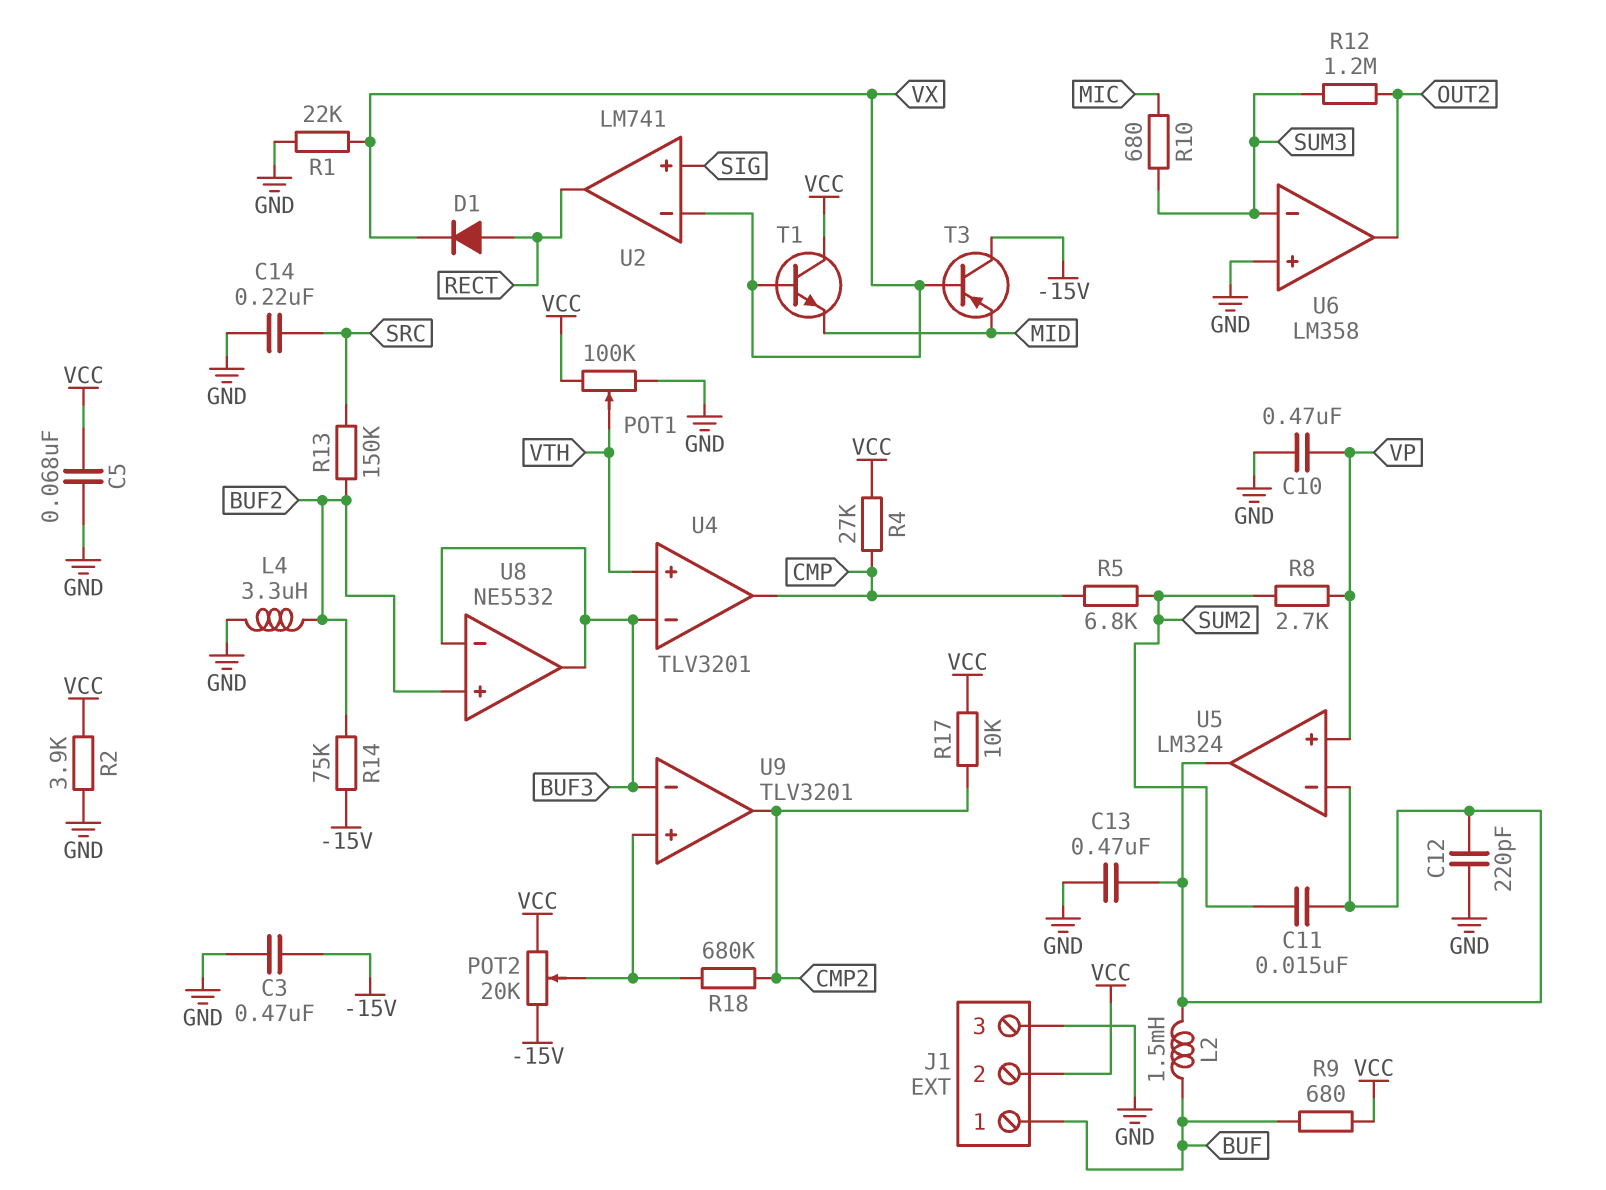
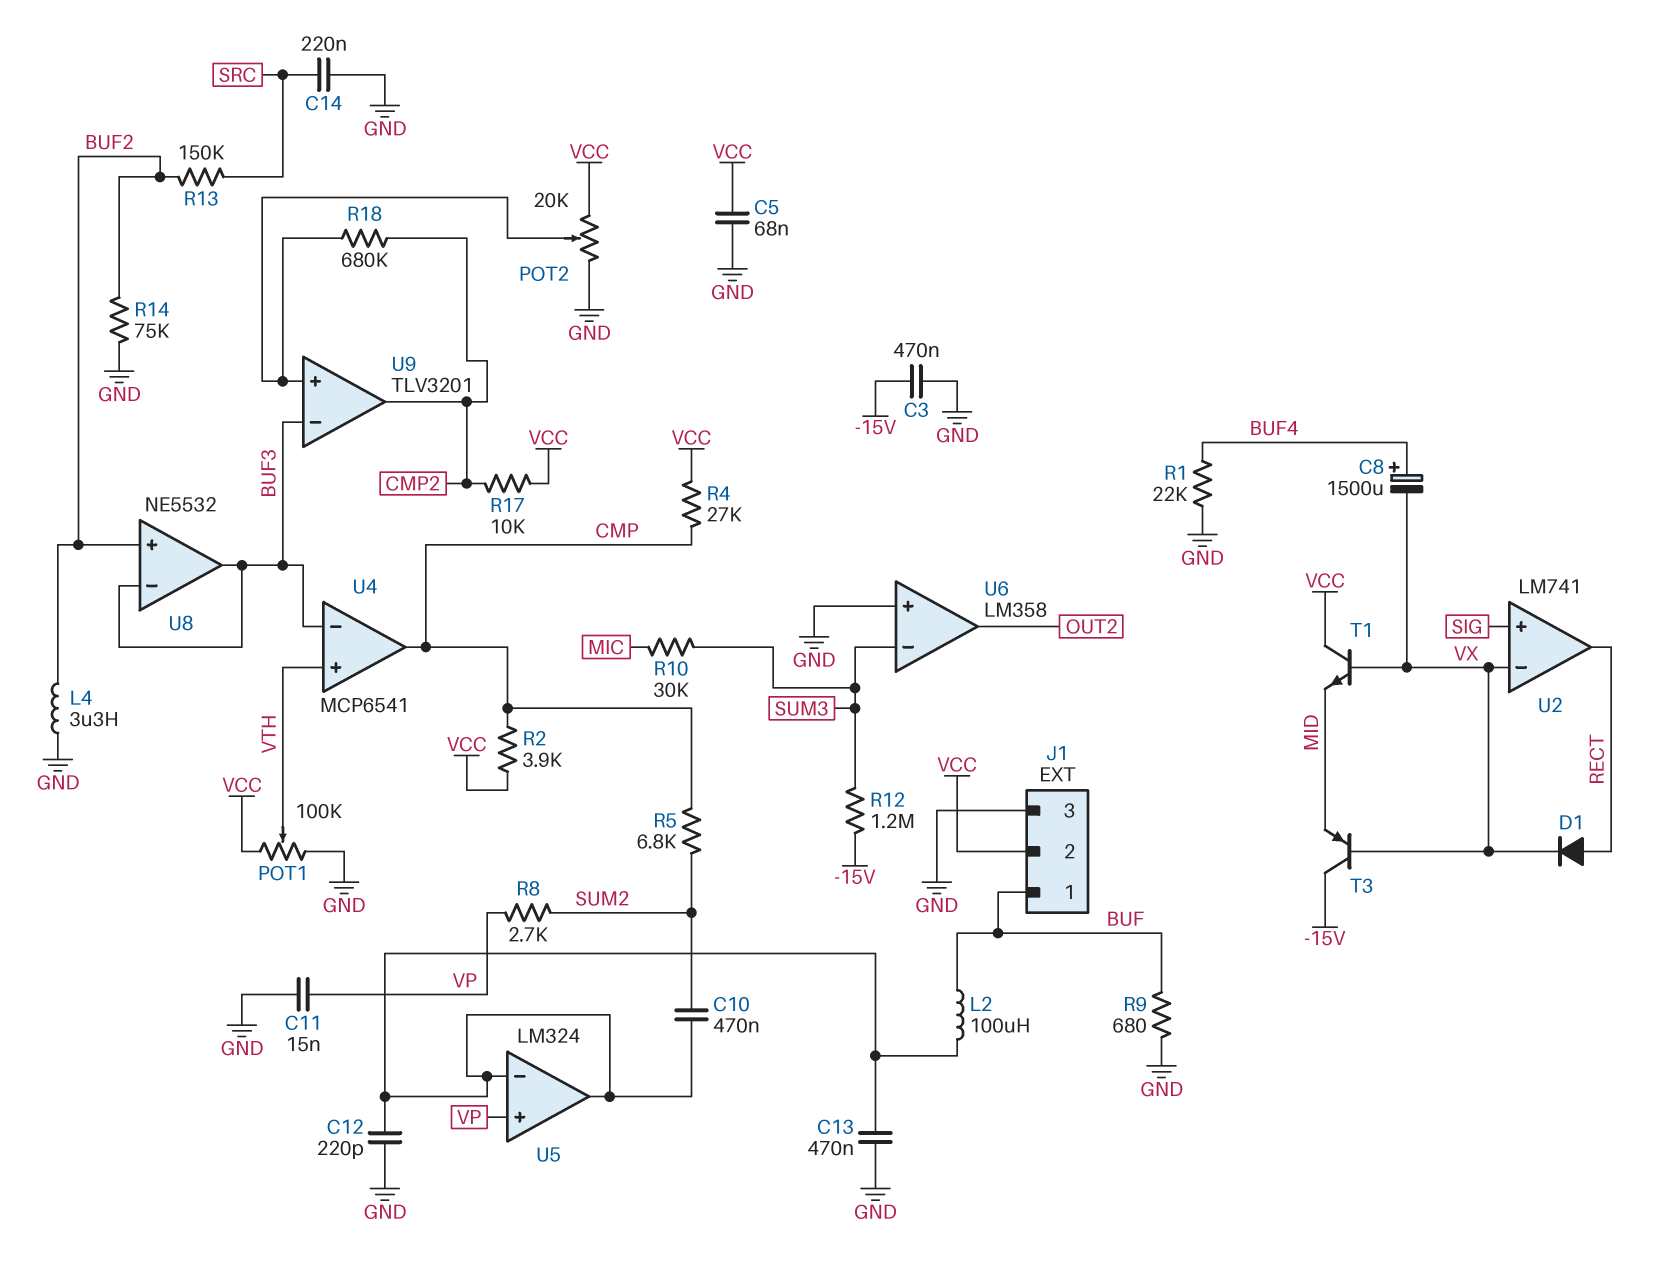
C8: none -> 1500uF (plus BUF4, minus VX)
C10: 470nF (GND, VP) -> 470nF (SUM2, U5/in-)
C11: 15nF (SUM2, U5/in-) -> 15nF (GND, VP)
L2: 1.5mH (BUF, U5/in-) -> 100uH (BUF, U5/in-)
POT2: 20k (-15V, VCC, wiper U9/in+) -> 20k (GND, VCC, wiper U9/in+)
R1: 22k (GND, VX) -> 22k (BUF4, GND)
R2: 3.9k (GND, VCC) -> 3.9k (CMP, VCC)
R9: 680 (BUF, VCC) -> 680 (BUF, GND)
R10: 680 (MIC, SUM3) -> 30k (MIC, SUM3)
R12: 1.2M (OUT2, SUM3) -> 1.2M (-15V, SUM3)
R14: 75k (-15V, BUF2) -> 75k (BUF2, GND)
U4: TLV3201 -> MCP6541

